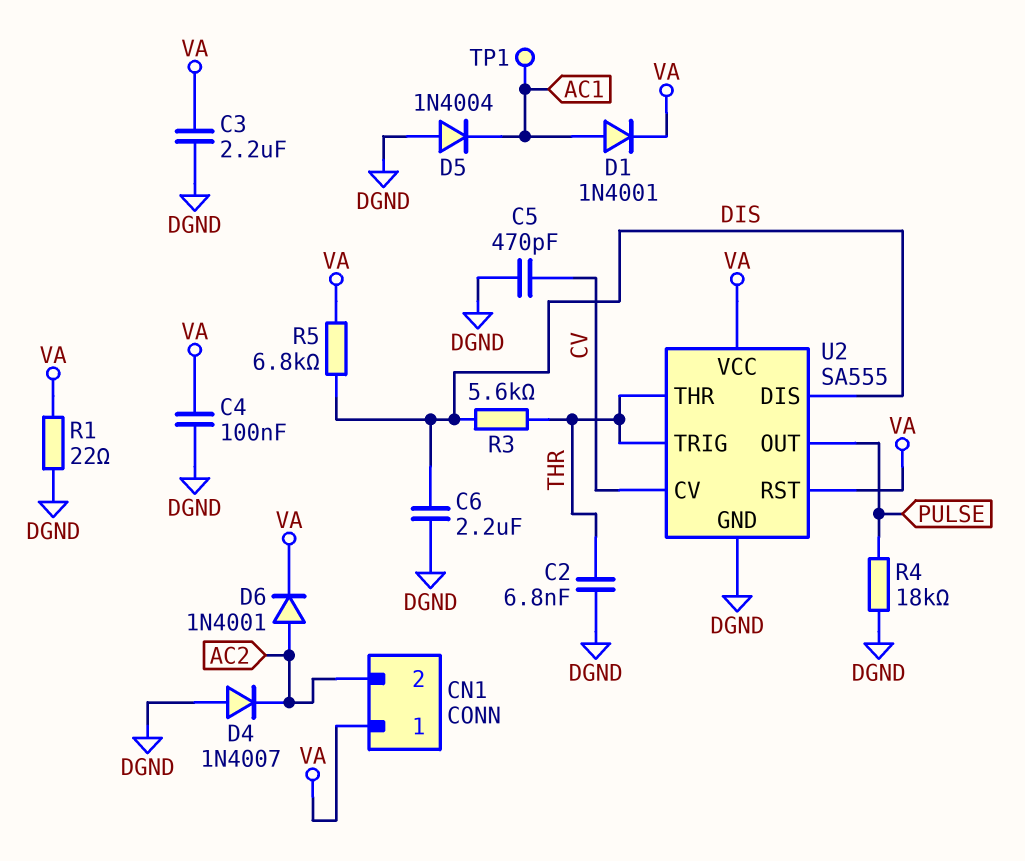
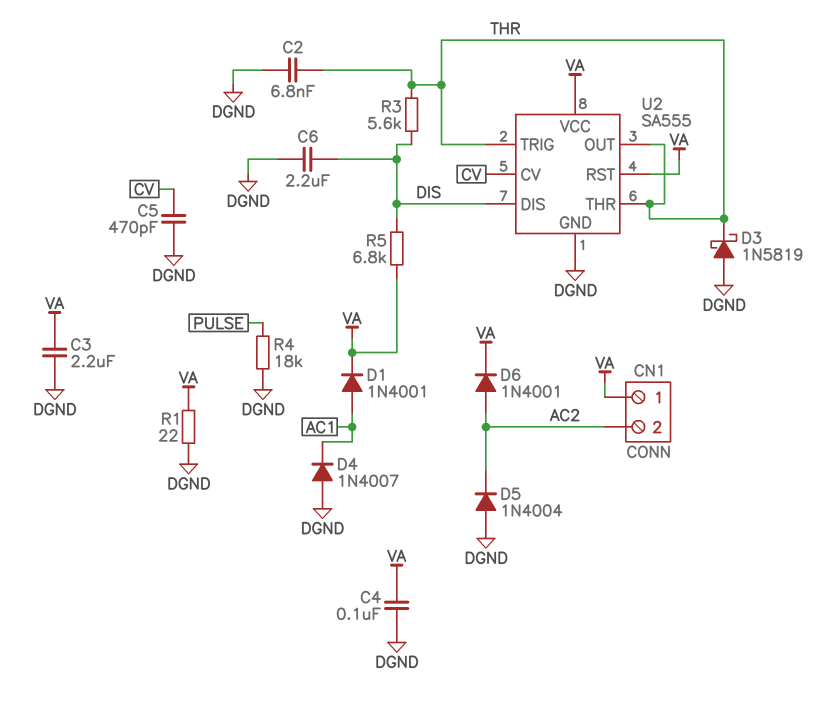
D3: none -> schottky 1N5819 (A DGND, K THR)
D4: diode 1N4007 (A DGND, K AC2) -> diode 1N4007 (A DGND, K AC1)
D5: diode 1N4004 (A DGND, K AC1) -> diode 1N4004 (A DGND, K AC2)
TP1: test point (AC1) -> none
U2 pin OUT: PULSE -> THR

